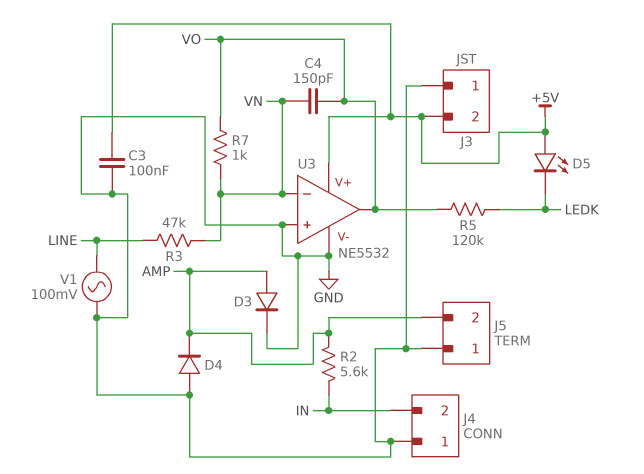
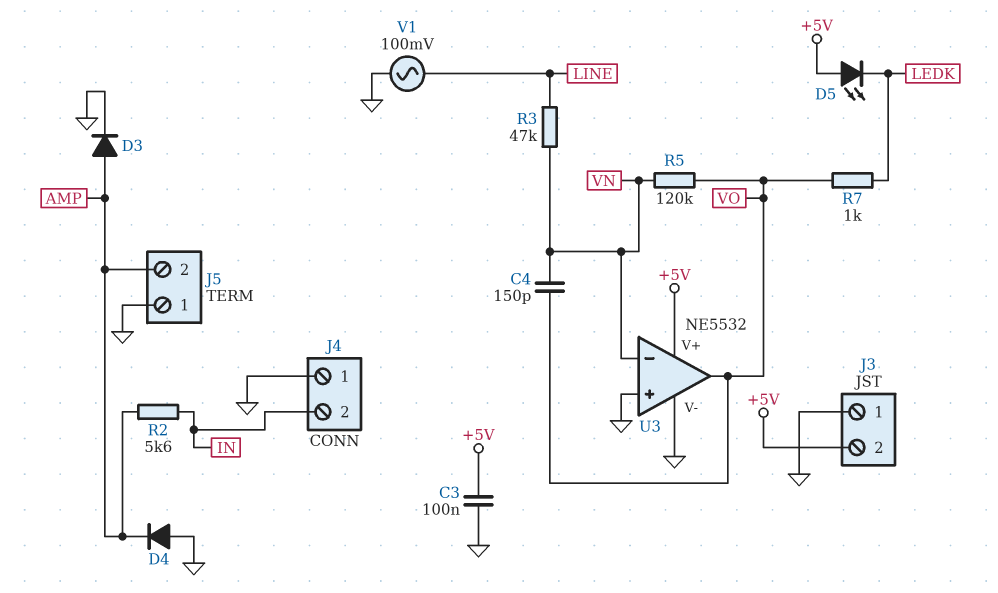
R5: 120k (LEDK, VO) -> 120k (VN, VO)
R7: 1k (VN, VO) -> 1k (LEDK, VO)

